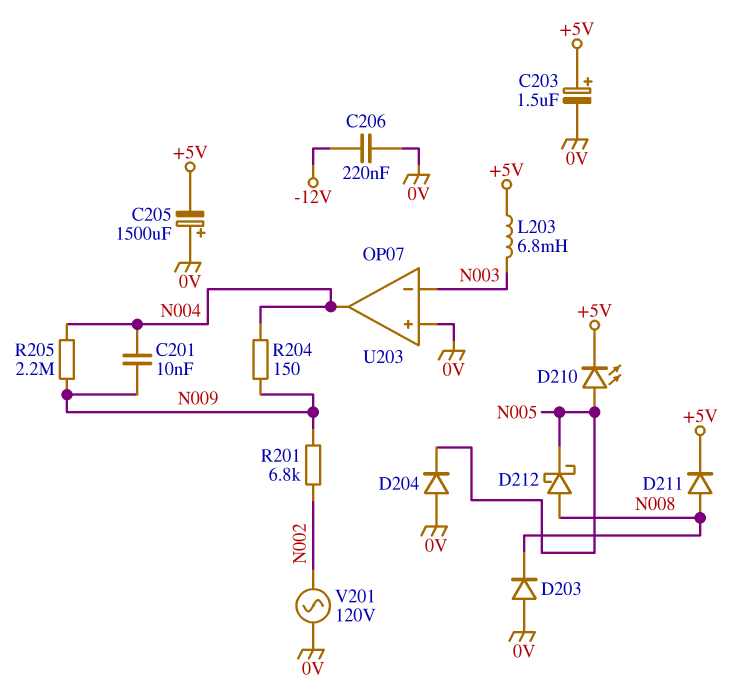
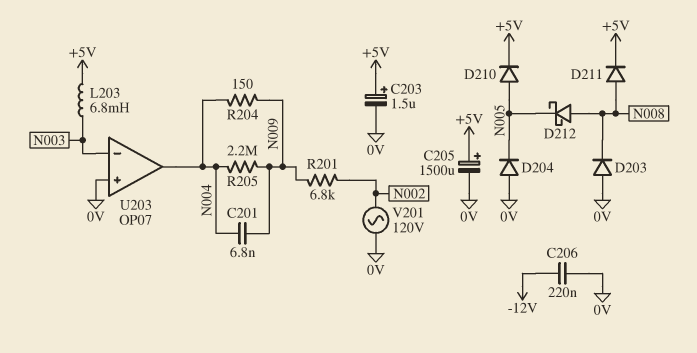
C201: 10nF (N004, N009) -> 6.8nF (N004, N009)
C205: 1500uF (plus 0V, minus +5V) -> 1500uF (plus +5V, minus 0V)
D210: LED (A N005, K +5V) -> diode (A N005, K +5V)

